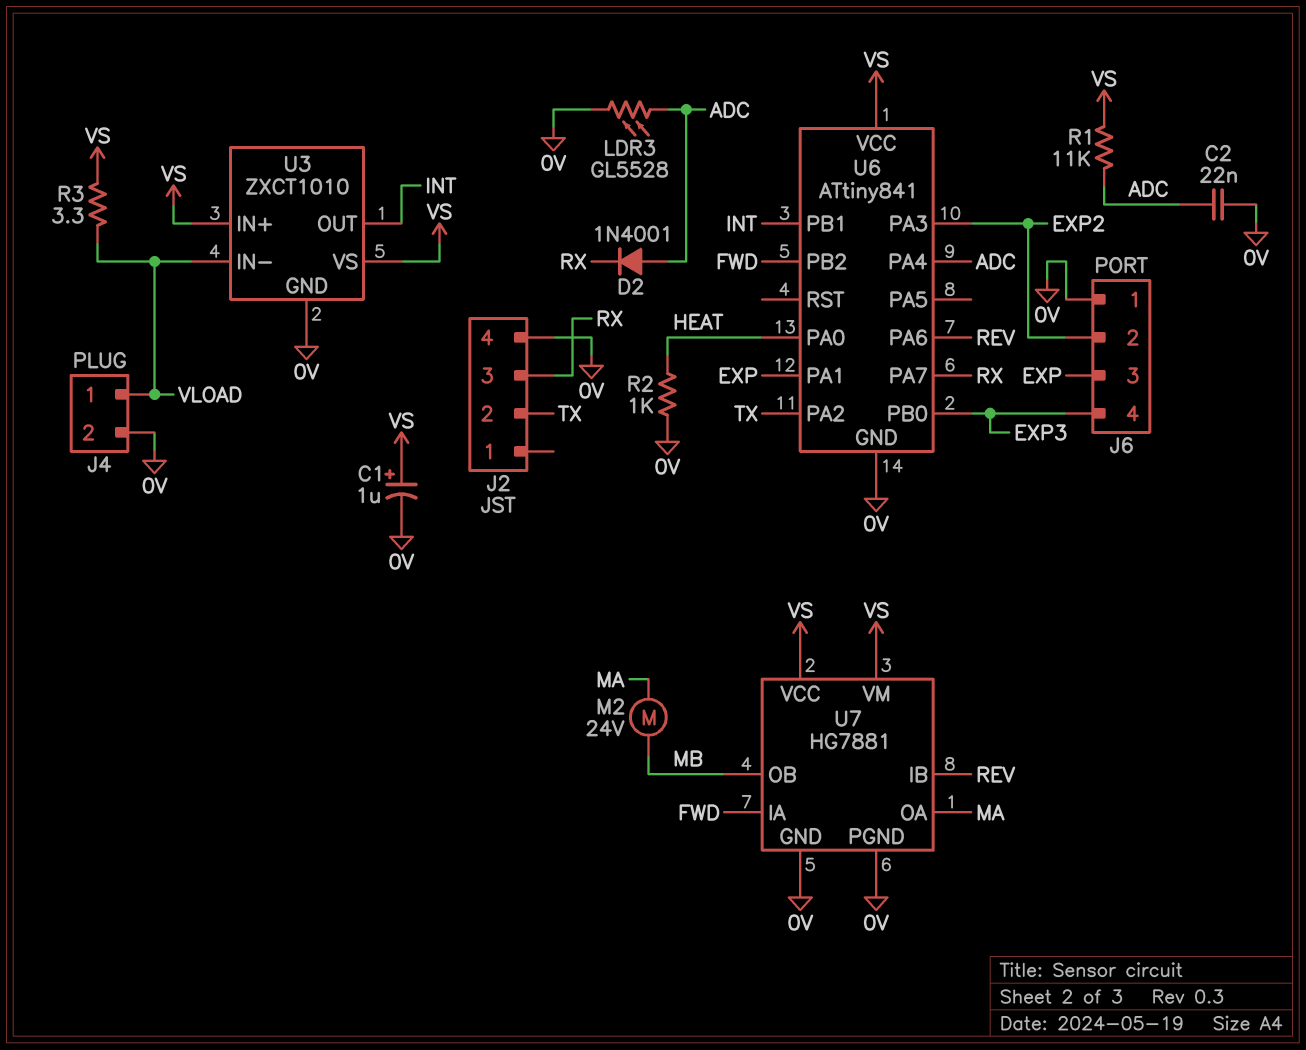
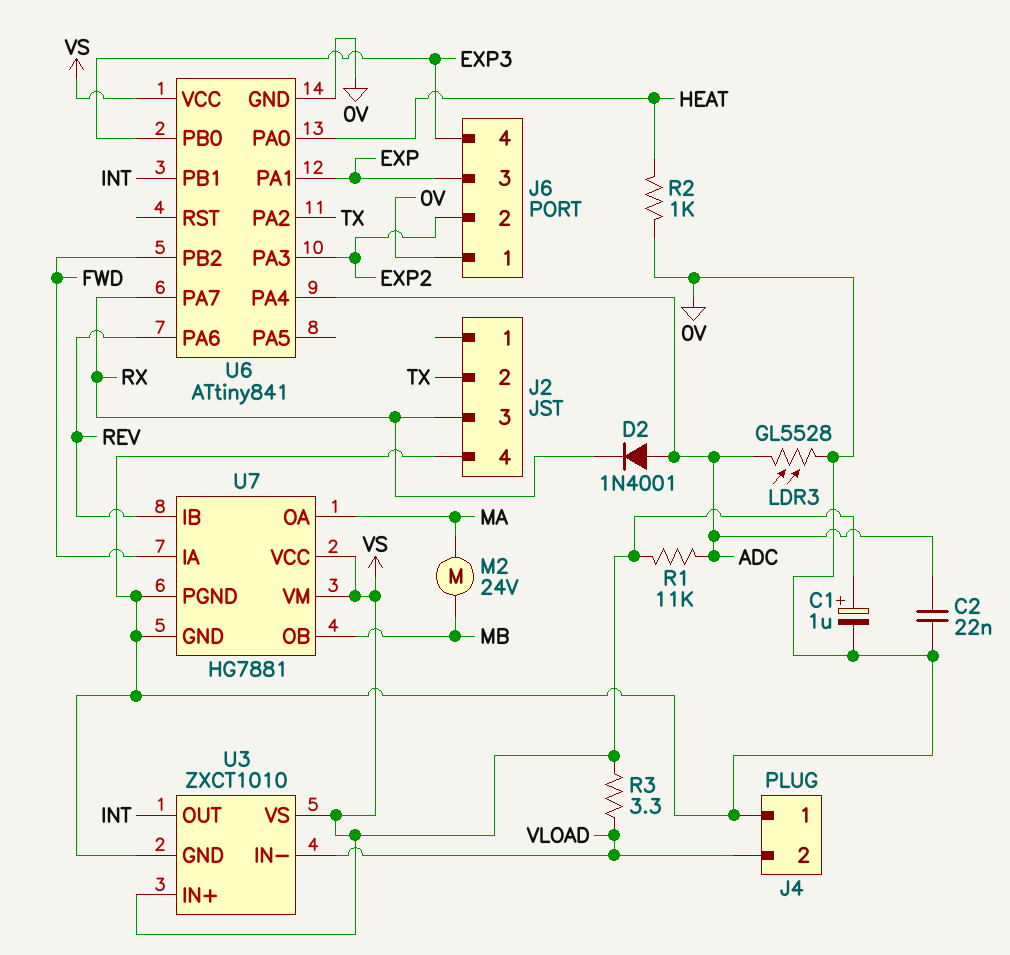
J4 pin 1: VLOAD -> 0V
J4 pin 2: 0V -> VLOAD

